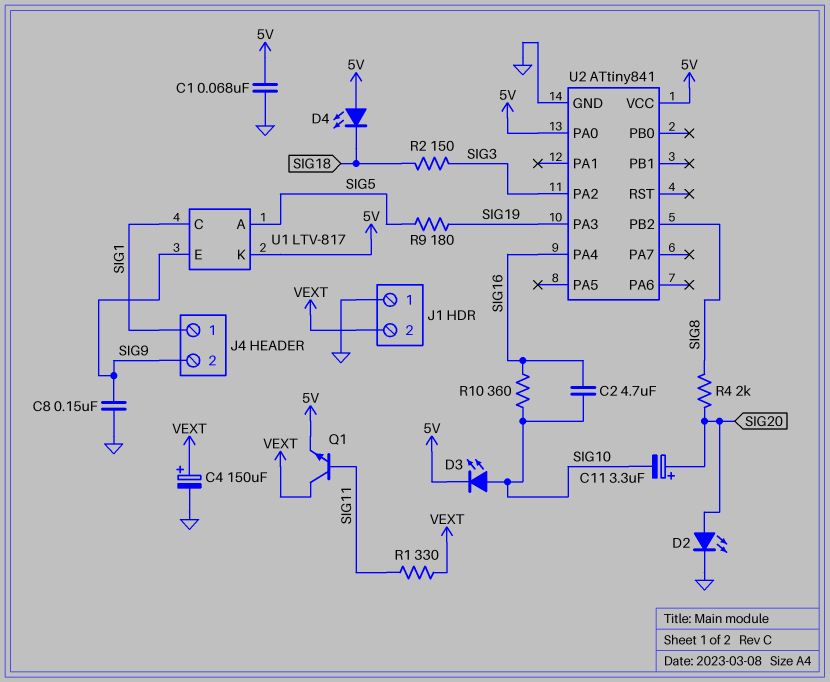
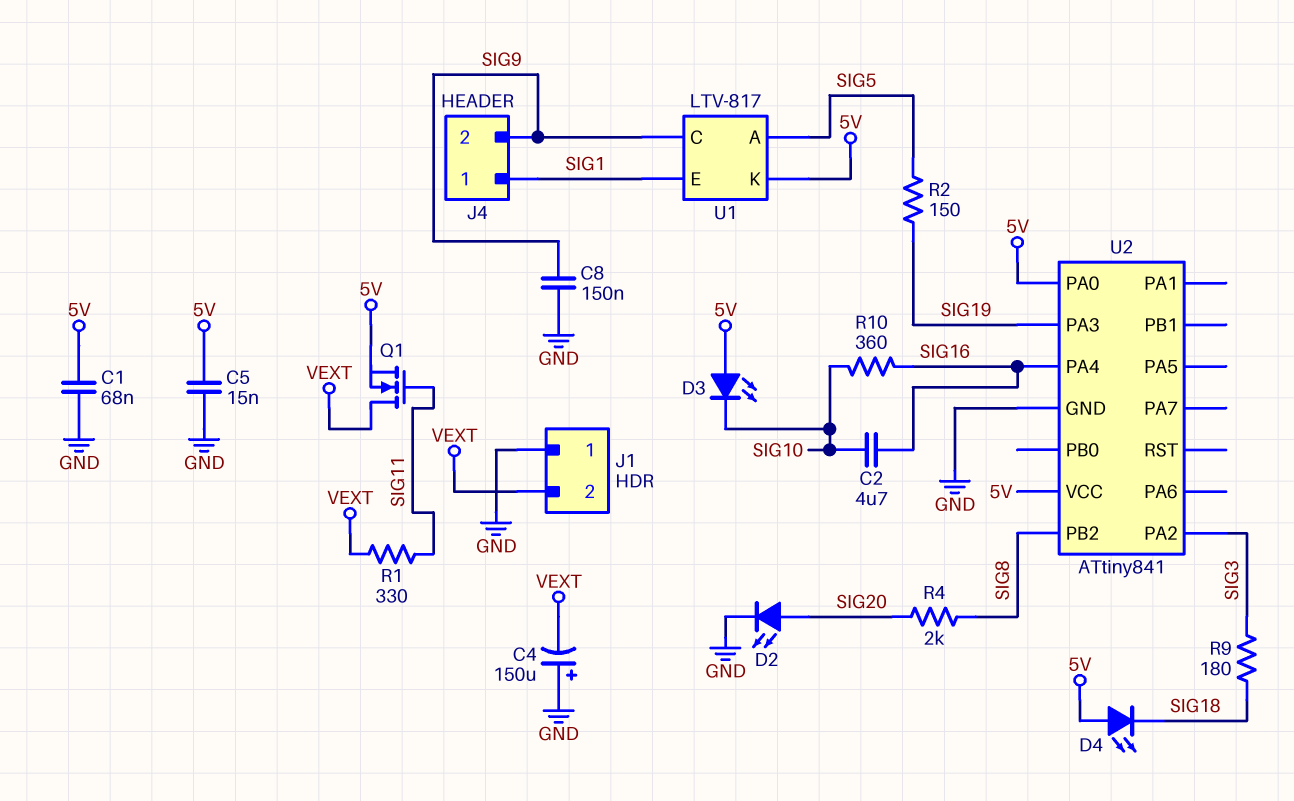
C4: 150uF (plus VEXT, minus GND) -> 150uF (plus GND, minus VEXT)
C5: none -> 15nF (5V, GND)
C11: 3.3uF (plus SIG20, minus SIG10) -> none
D3: LED (A SIG10, K 5V) -> LED (A 5V, K SIG10)
Q1: NPN (B SIG11, C VEXT, E 5V) -> NMOS (G SIG11, D VEXT, S 5V)
R2: 150 (SIG3, SIG18) -> 150 (SIG5, SIG19)
R9: 180 (SIG5, SIG19) -> 180 (SIG3, SIG18)
U1 pin C: SIG1 -> SIG9
U1 pin E: SIG9 -> SIG1

